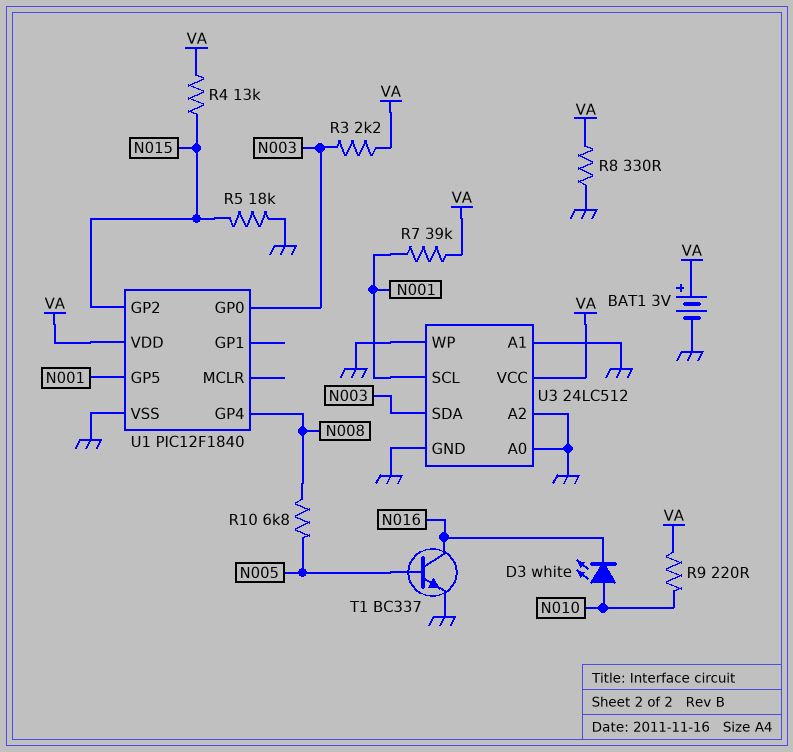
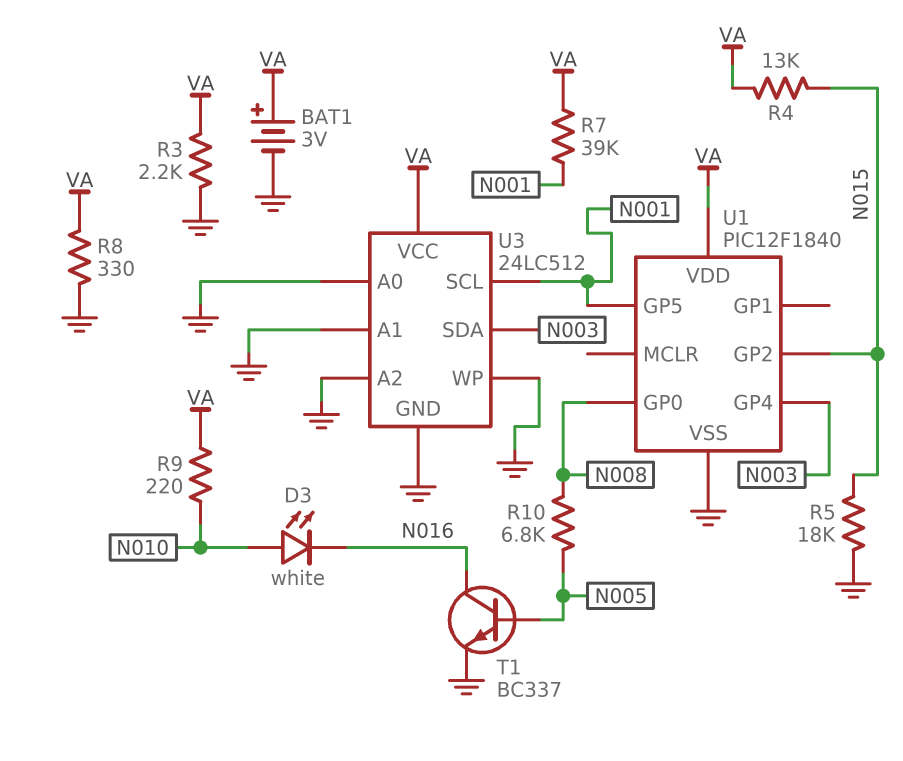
R3: 2.2k (N003, VA) -> 2.2k (GND, VA)
U1 pin GP0: N003 -> N008
U1 pin GP4: N008 -> N003

